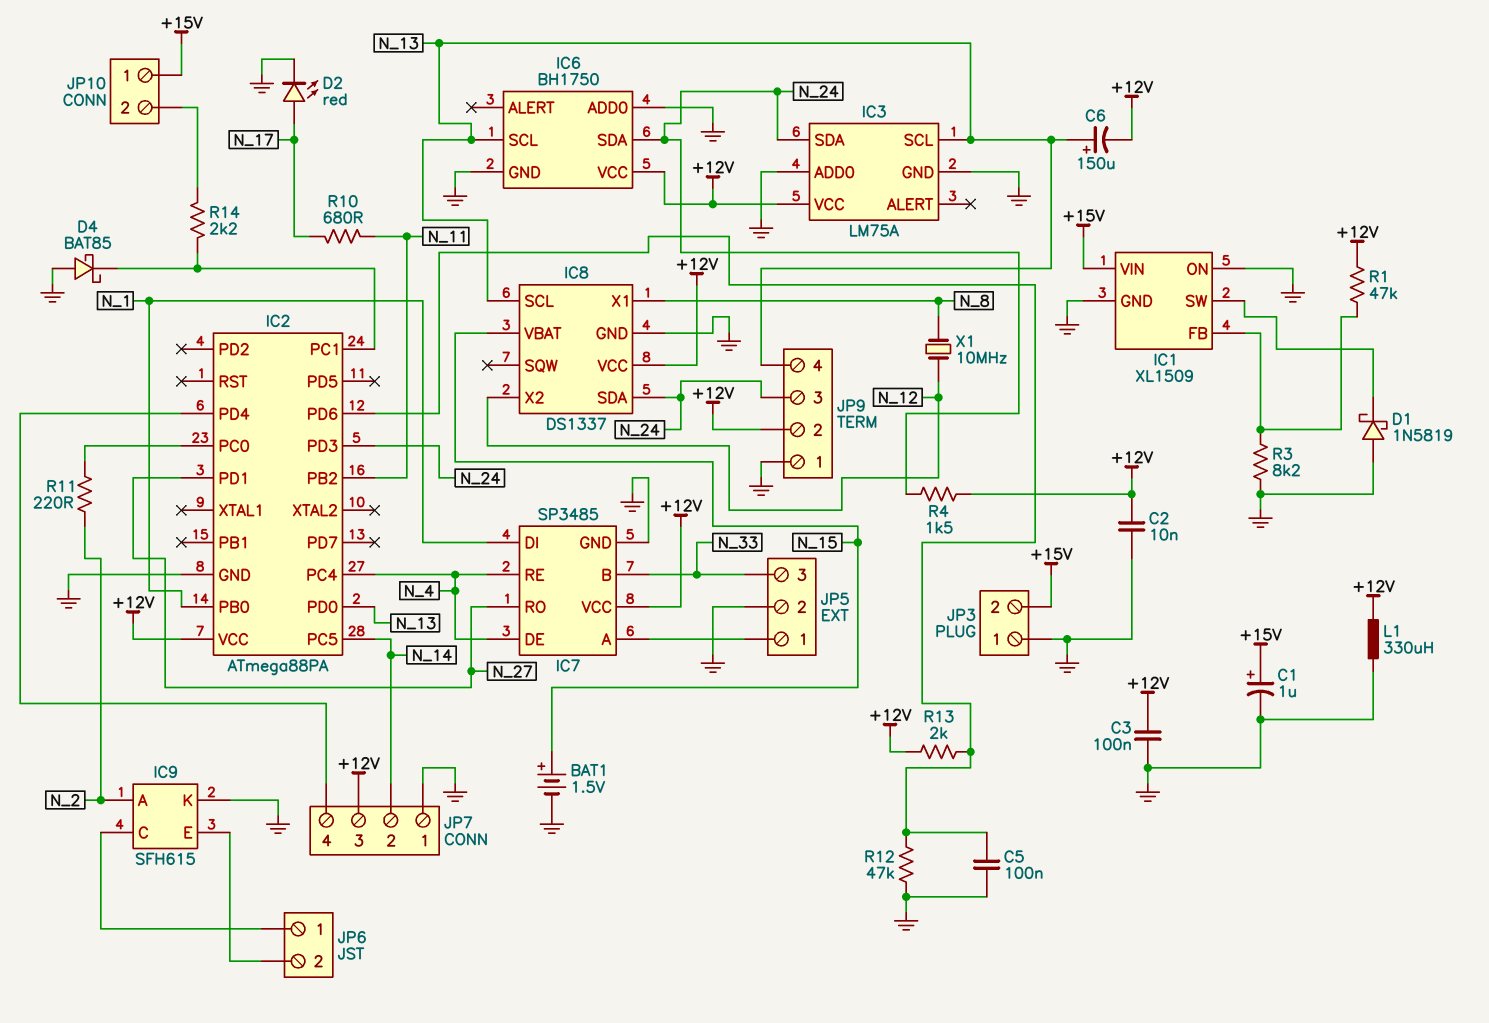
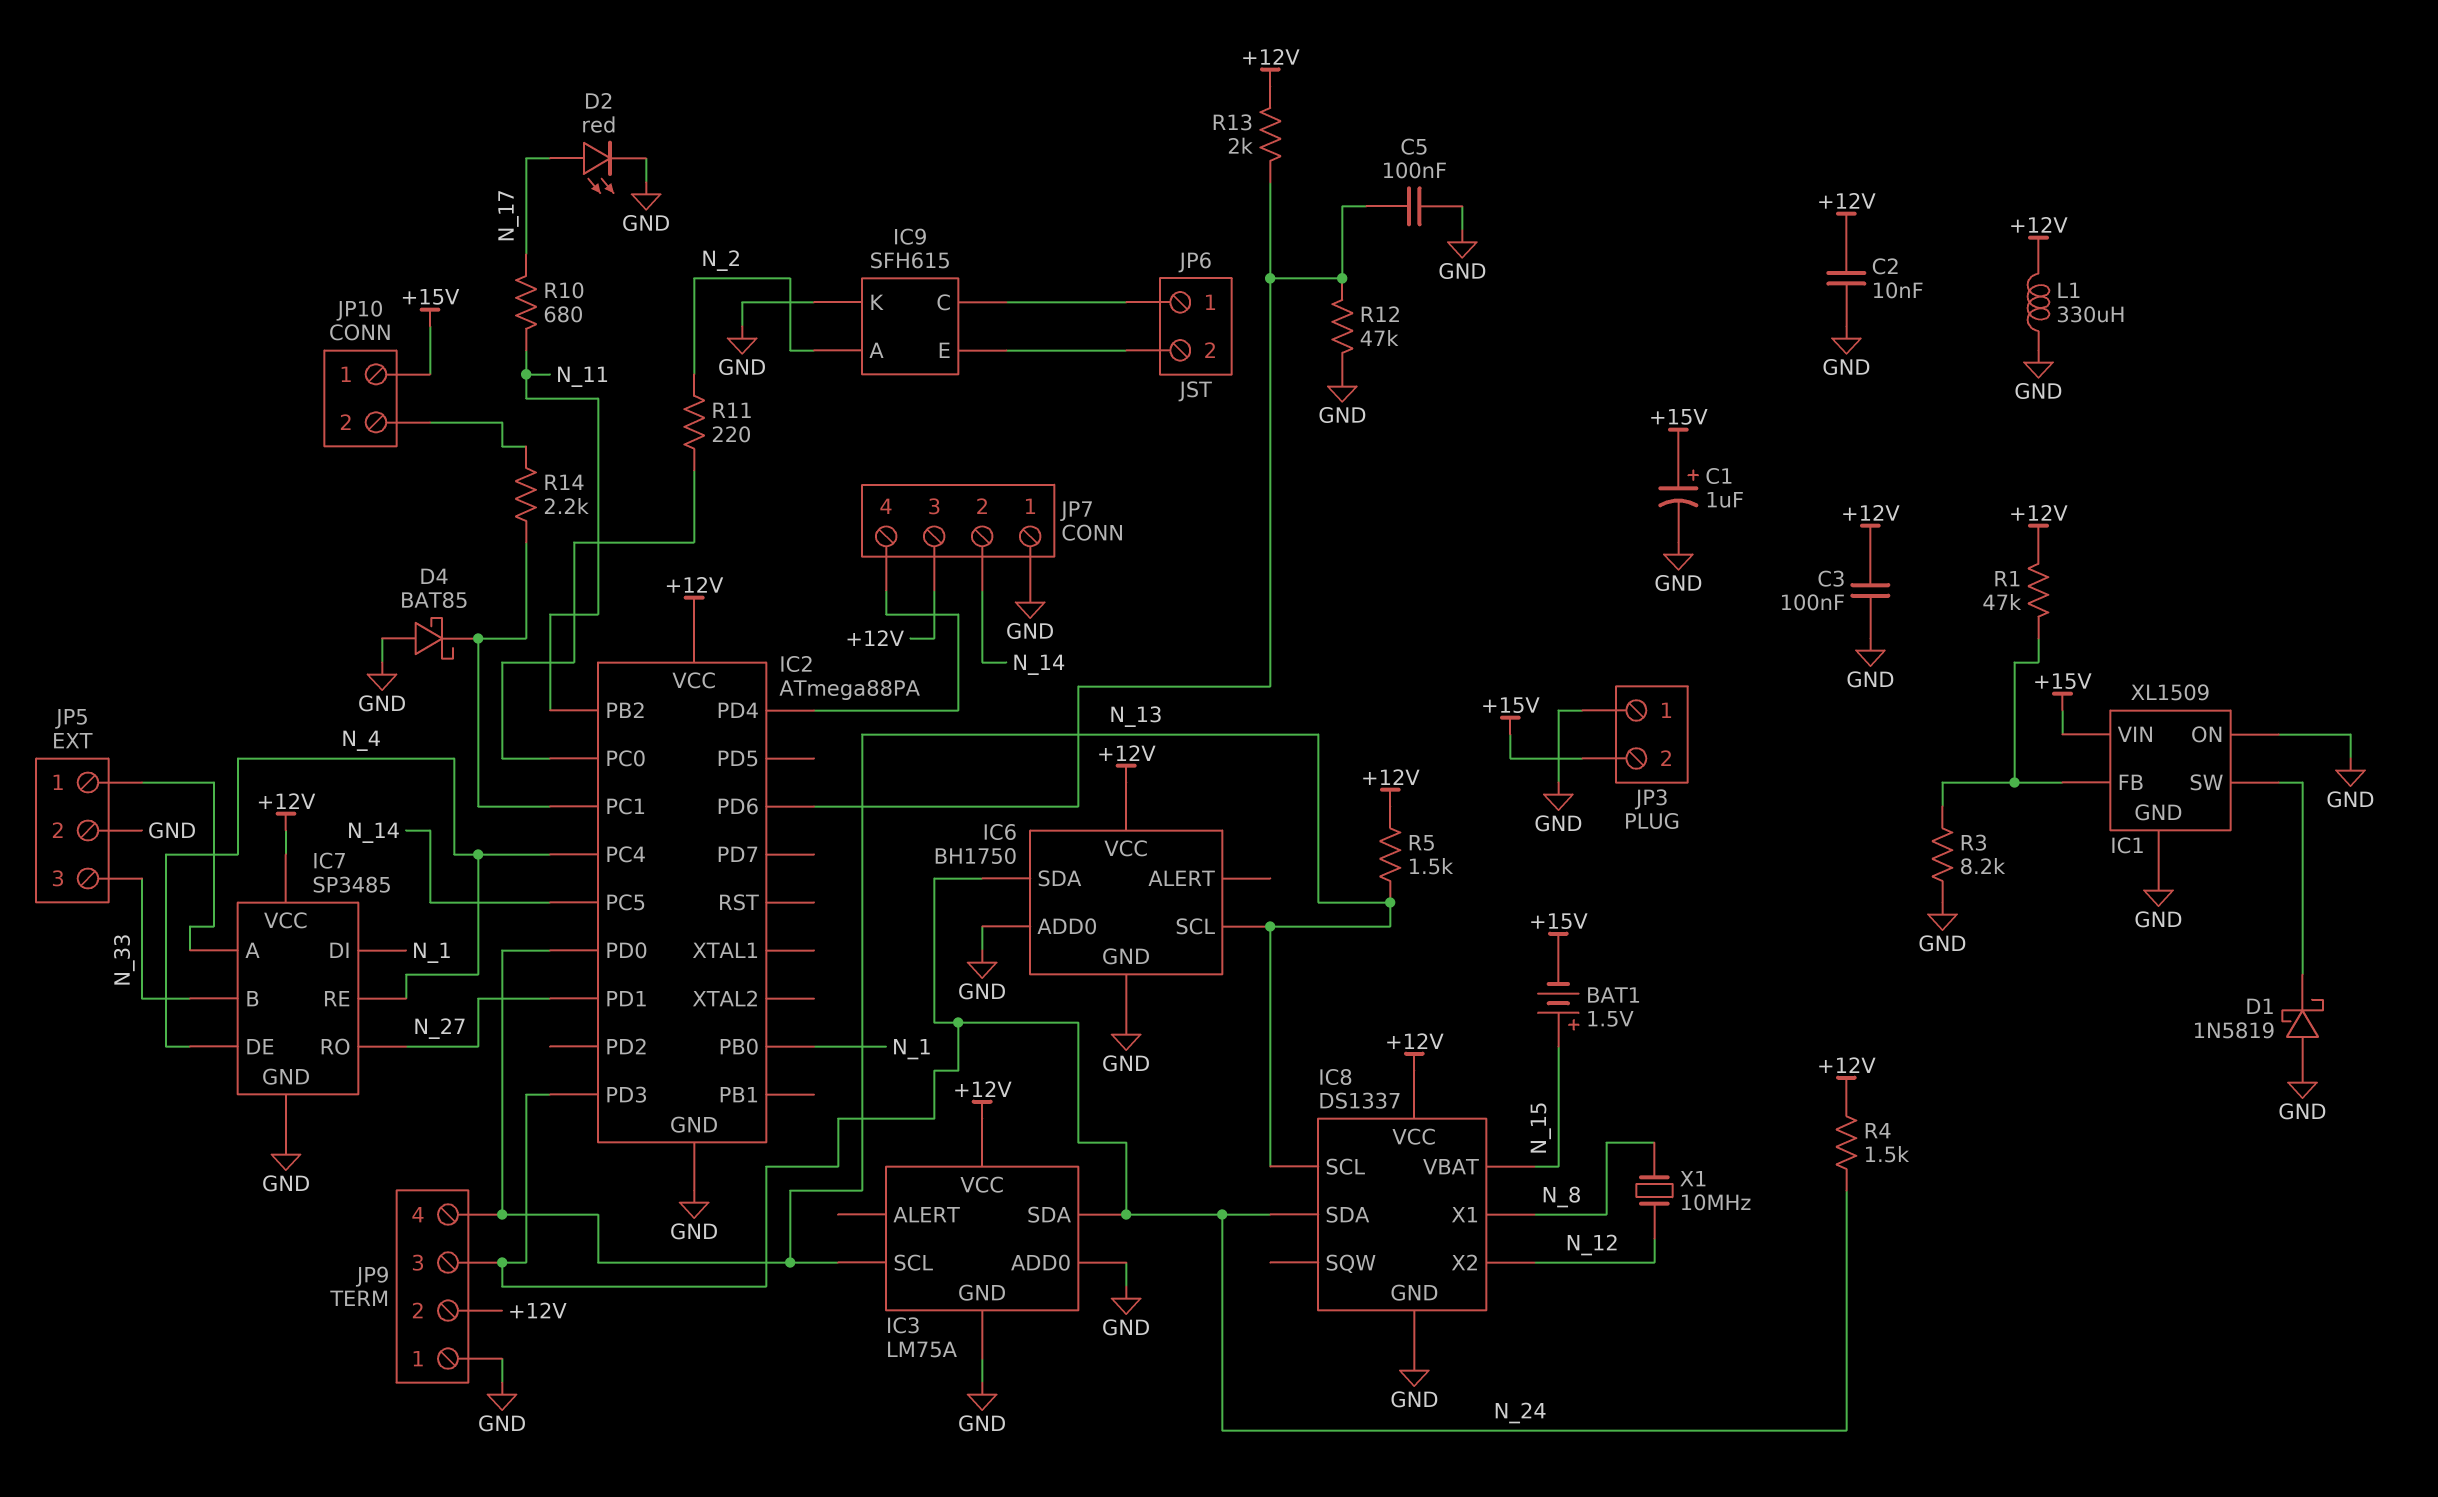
BAT1: 1.5V (plus N_15, minus GND) -> 1.5V (plus N_15, minus +15V)
C6: 150uF (plus N_13, minus +12V) -> none
R5: none -> 1.5k (+12V, N_13)

